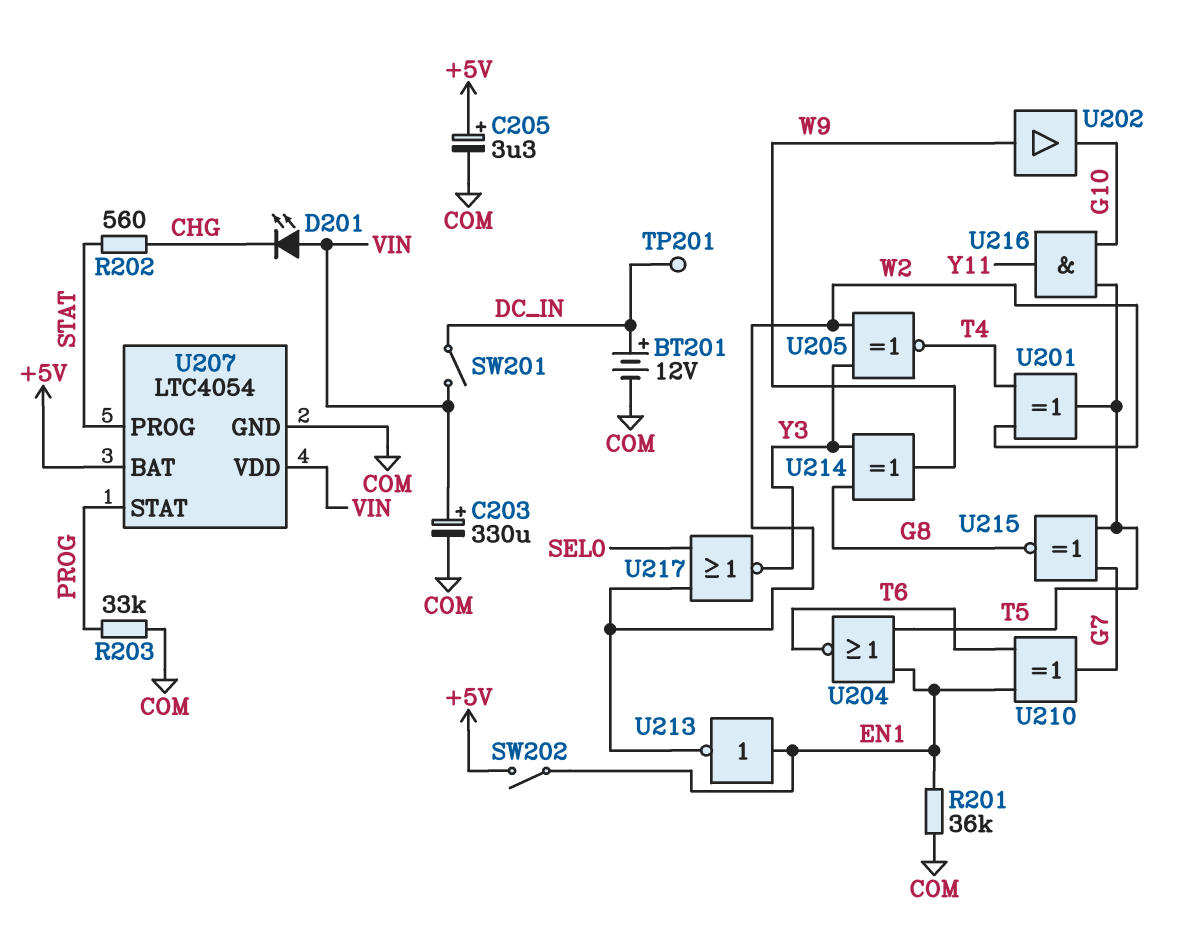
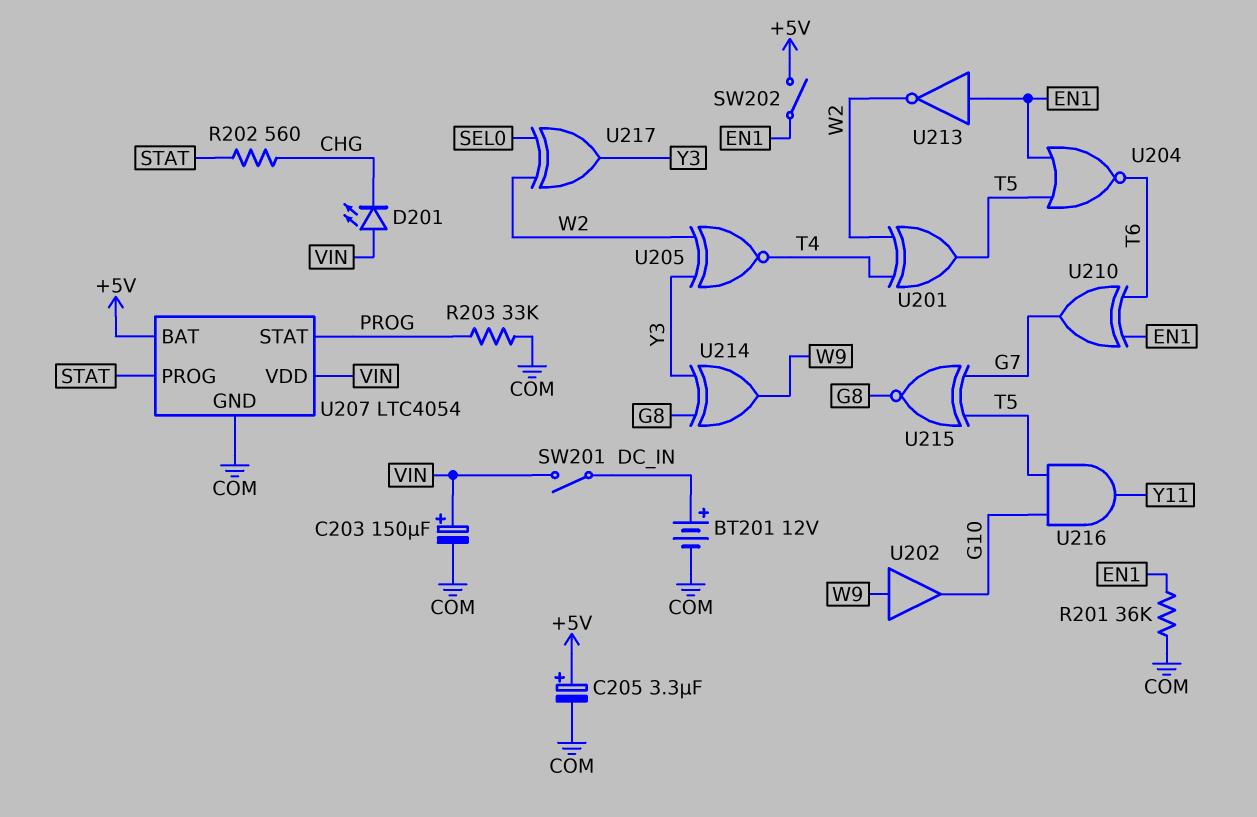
C203: 330uF (plus VIN, minus COM) -> 150uF (plus VIN, minus COM)
TP201: test point (DC_IN) -> none
U217: NOR (in SEL0, in W2, out Y3) -> XOR (in SEL0, in W2, out Y3)

